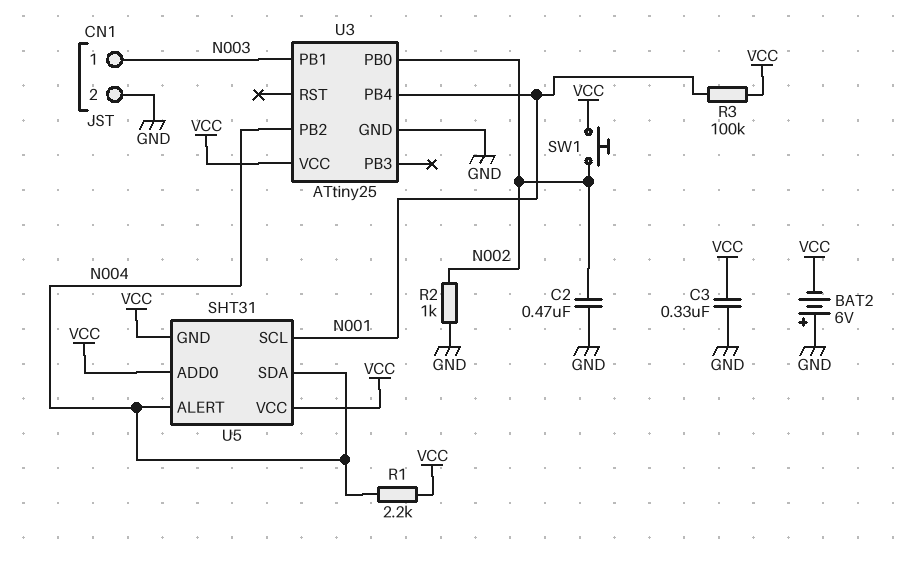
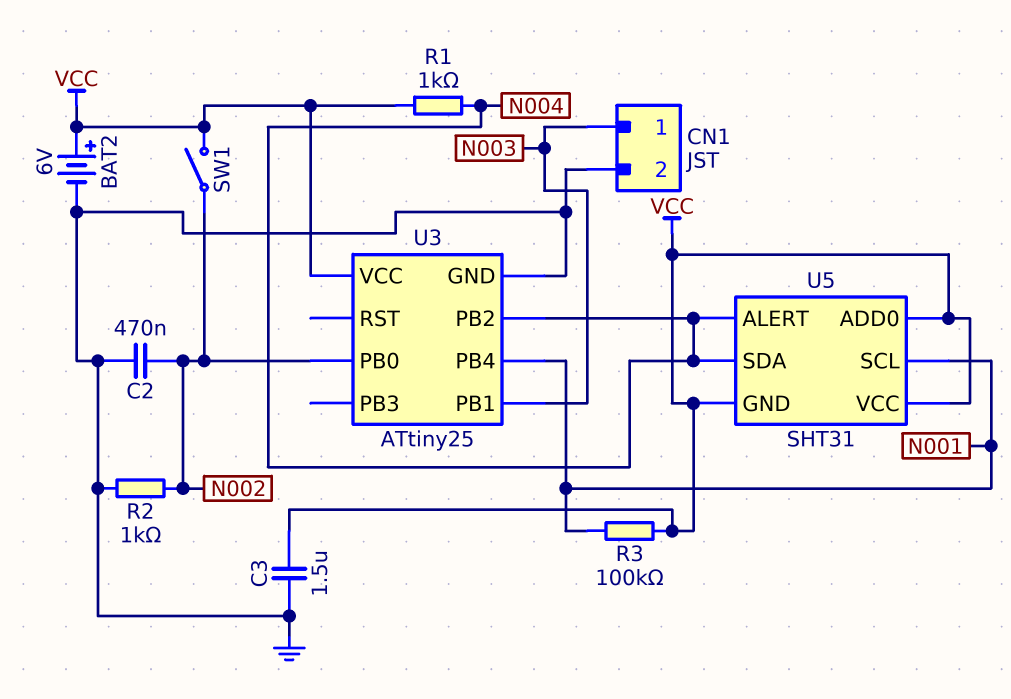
BAT2: 6V (plus GND, minus VCC) -> 6V (plus VCC, minus GND)
C3: 330nF (GND, VCC) -> 1.5uF (GND, VCC)
R1: 2.2k (N004, VCC) -> 1k (N004, VCC)
SW1: button (N002, VCC) -> switch (N002, VCC)

